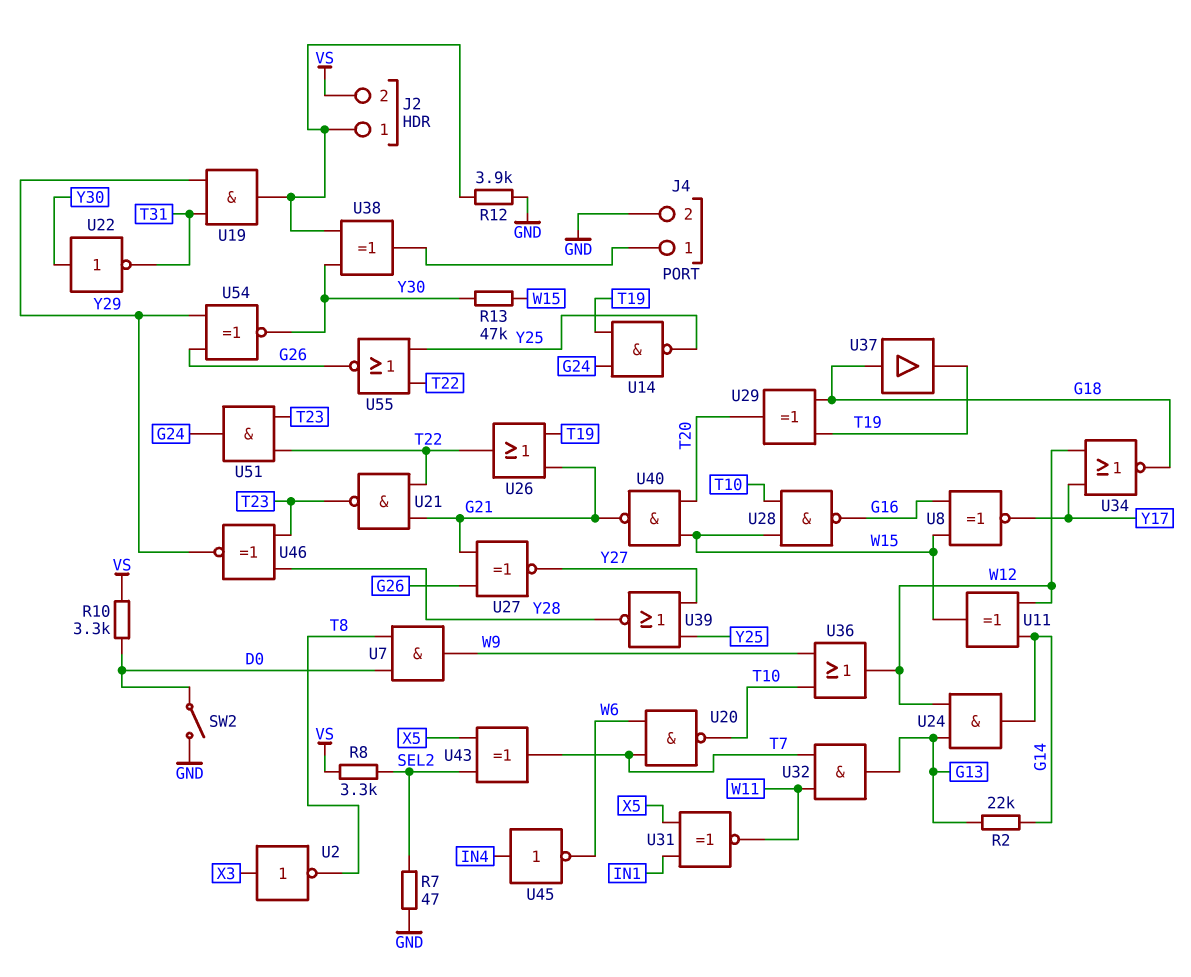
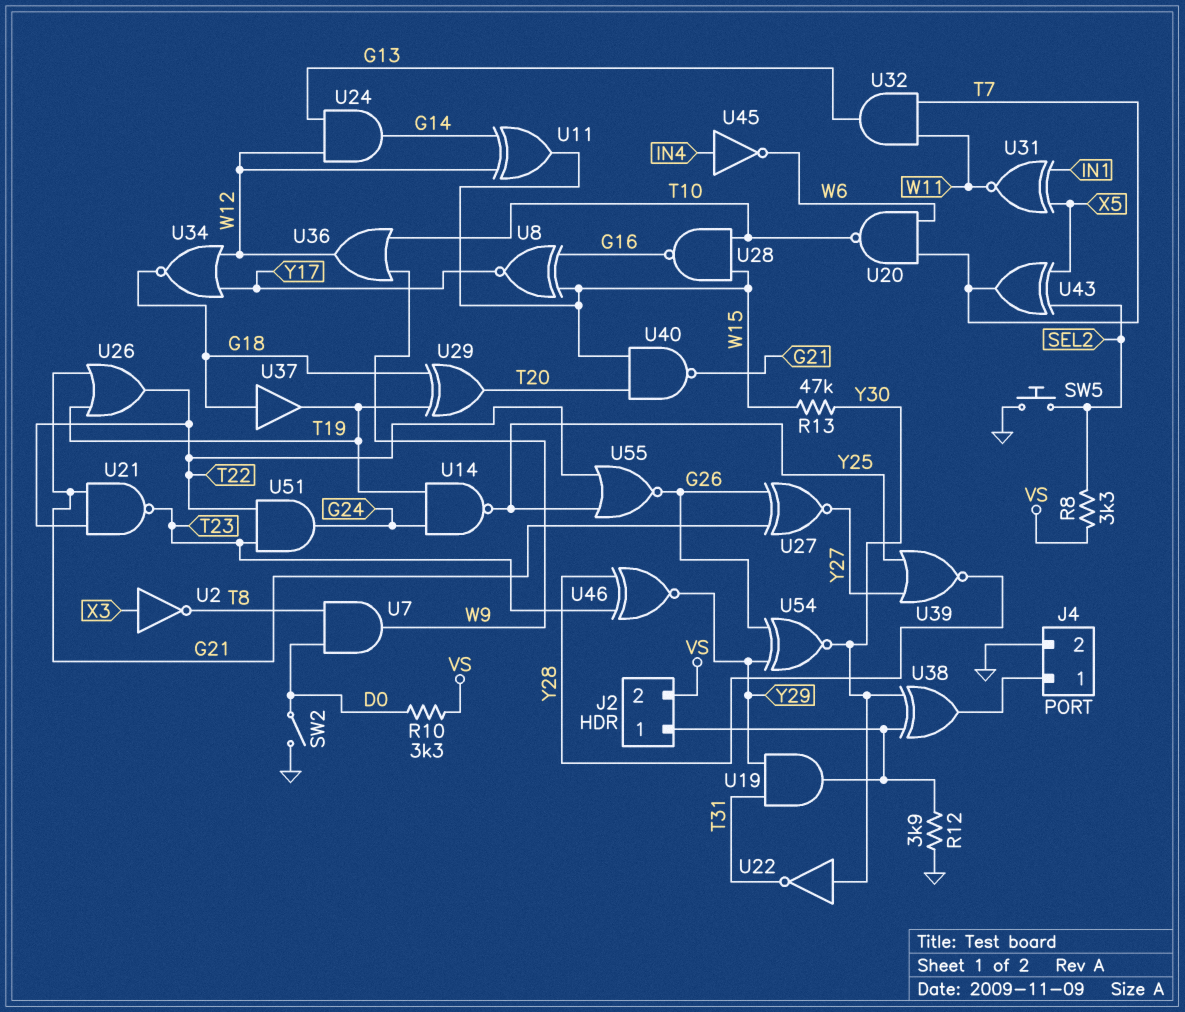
R2: 22k (G13, G14) -> none
R7: 47 (GND, SEL2) -> none
SW5: none -> button (GND, SEL2)

